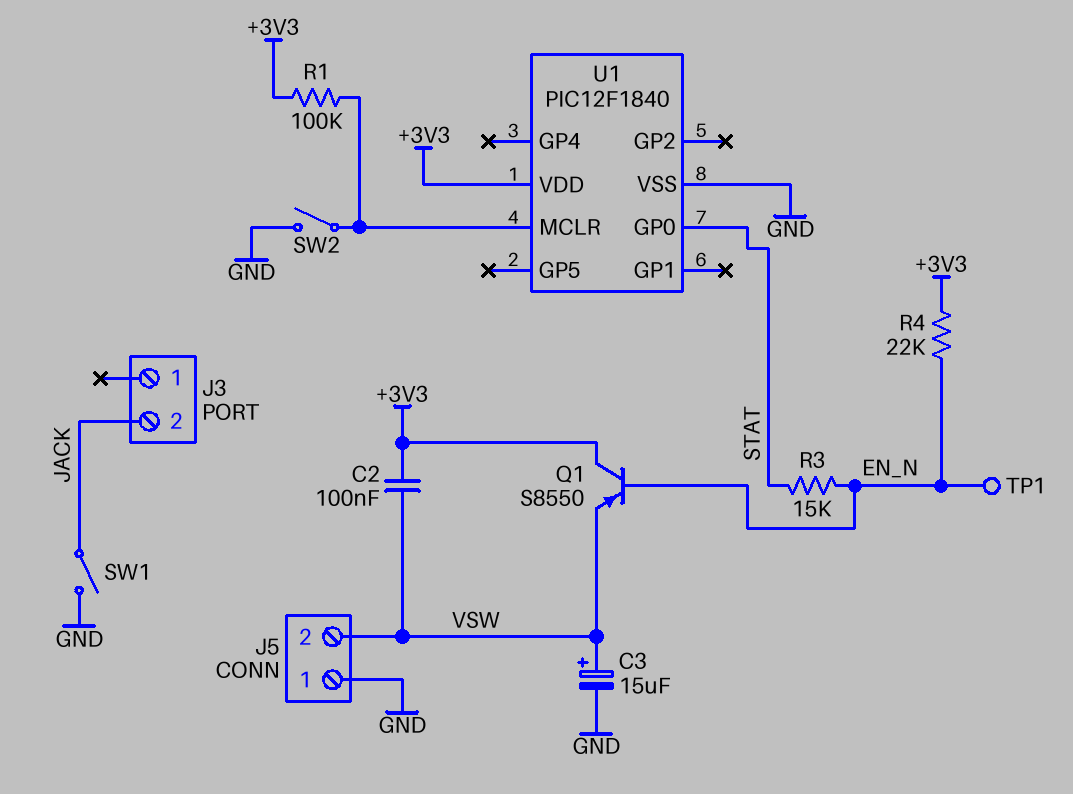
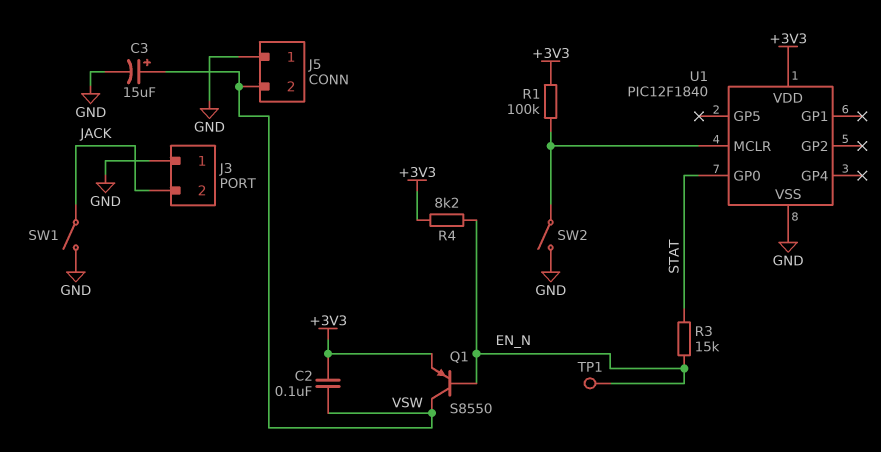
J3 pin 1: none -> GND
Q1: PNP S8550 (B EN_N, C +3V3, E VSW) -> PNP S8550 (B EN_N, C VSW, E +3V3)
R4: 22k (+3V3, EN_N) -> 8.2k (+3V3, EN_N)

